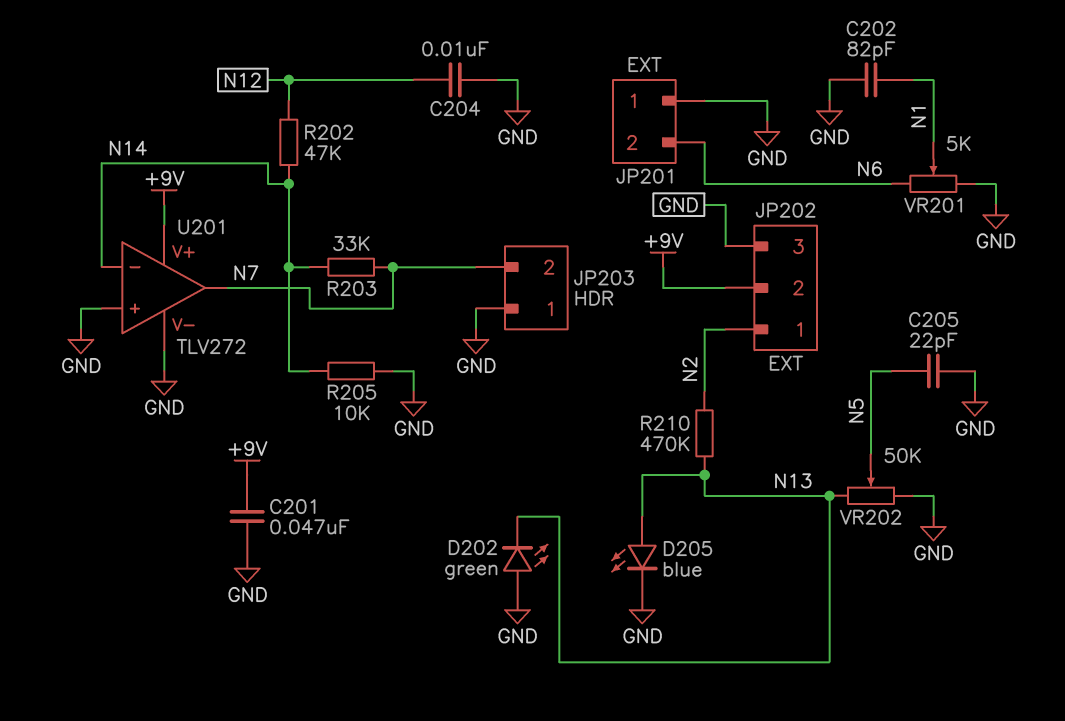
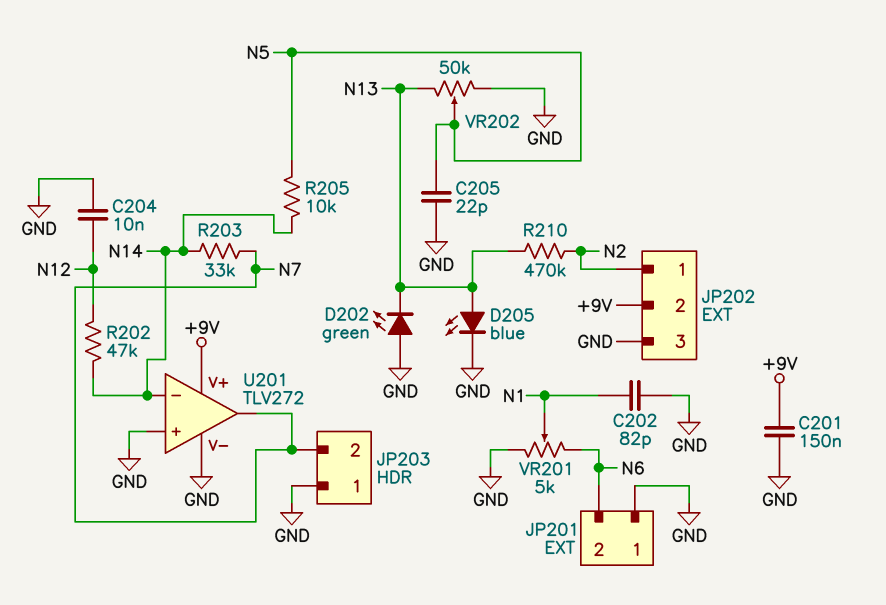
C201: 47nF (+9V, GND) -> 150nF (+9V, GND)
R205: 10k (GND, N14) -> 10k (N5, N14)

